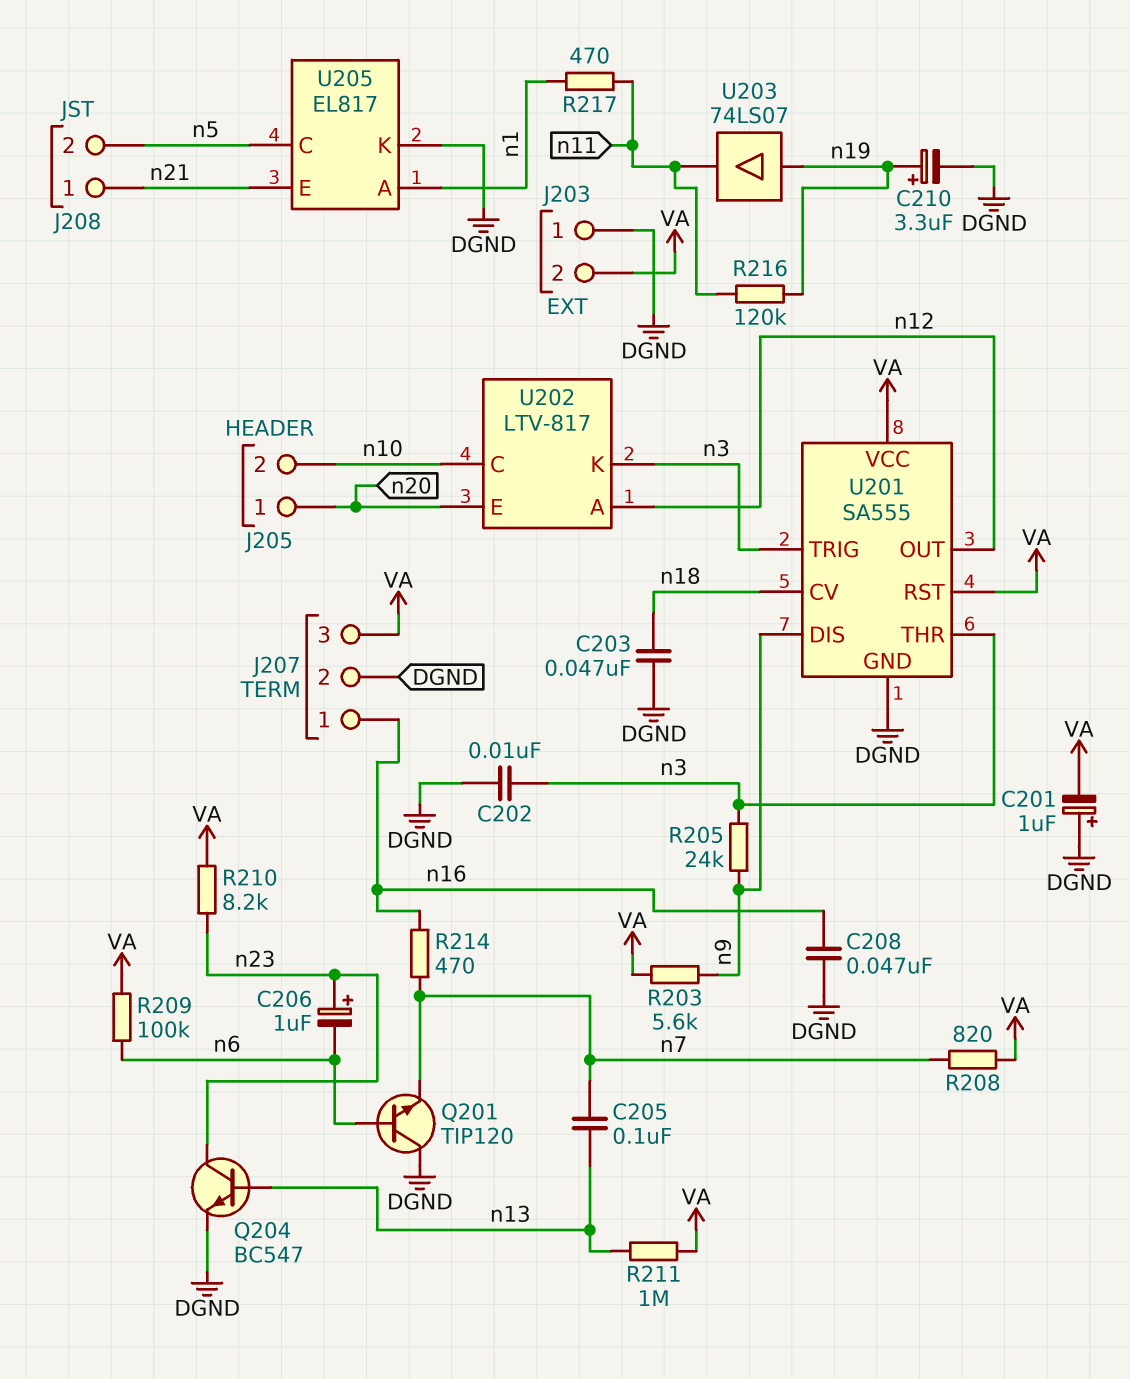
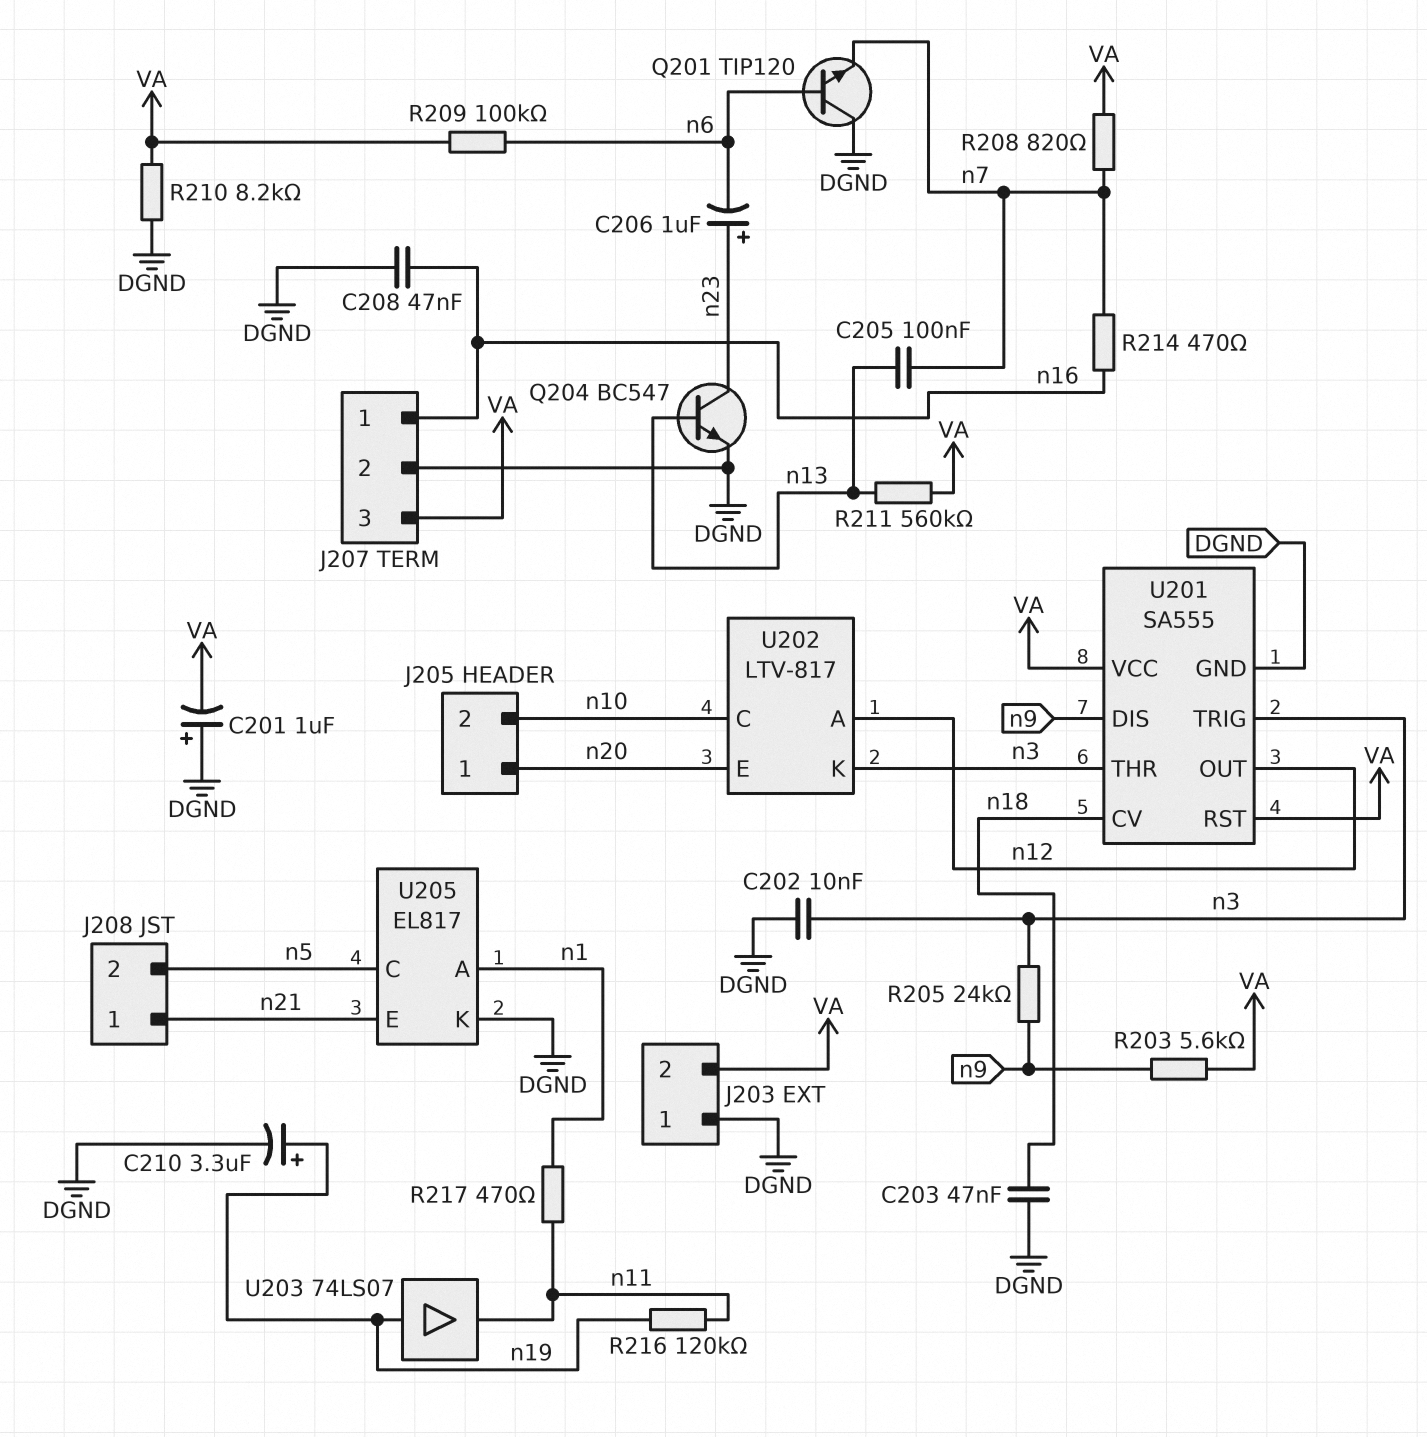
R210: 8.2k (VA, n23) -> 8.2k (DGND, VA)
R211: 1M (VA, n13) -> 560k (VA, n13)

